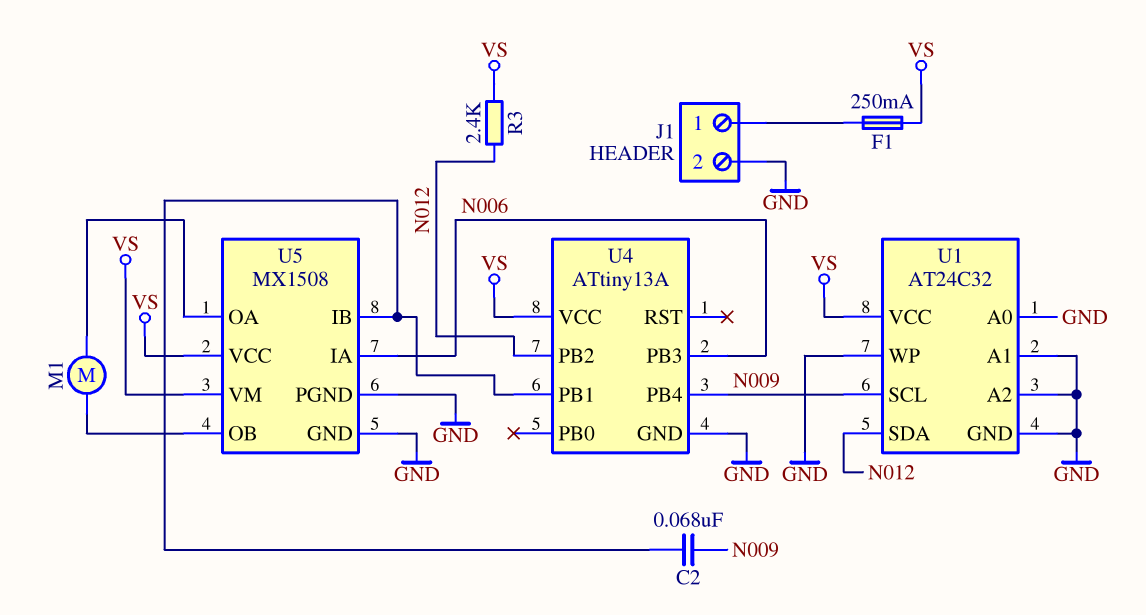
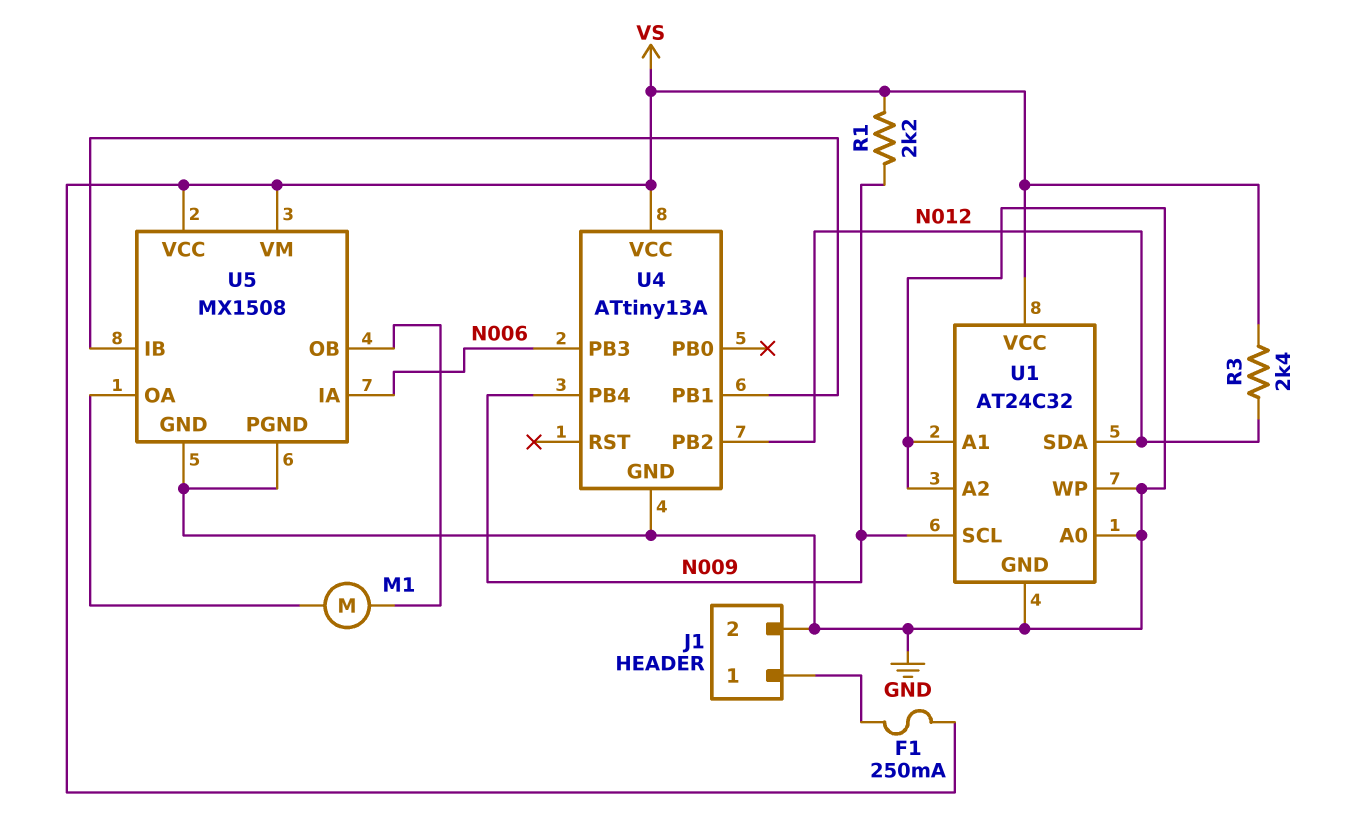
C2: 68nF (N009, U4/PB1) -> none
R1: none -> 2.2k (N009, VS)

